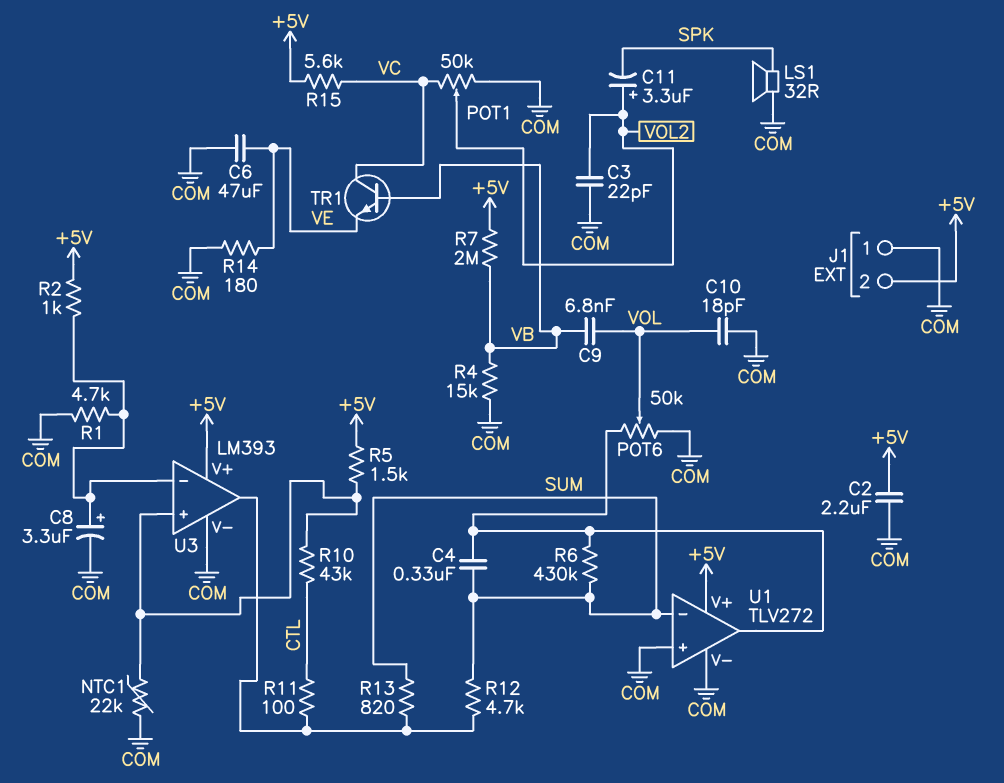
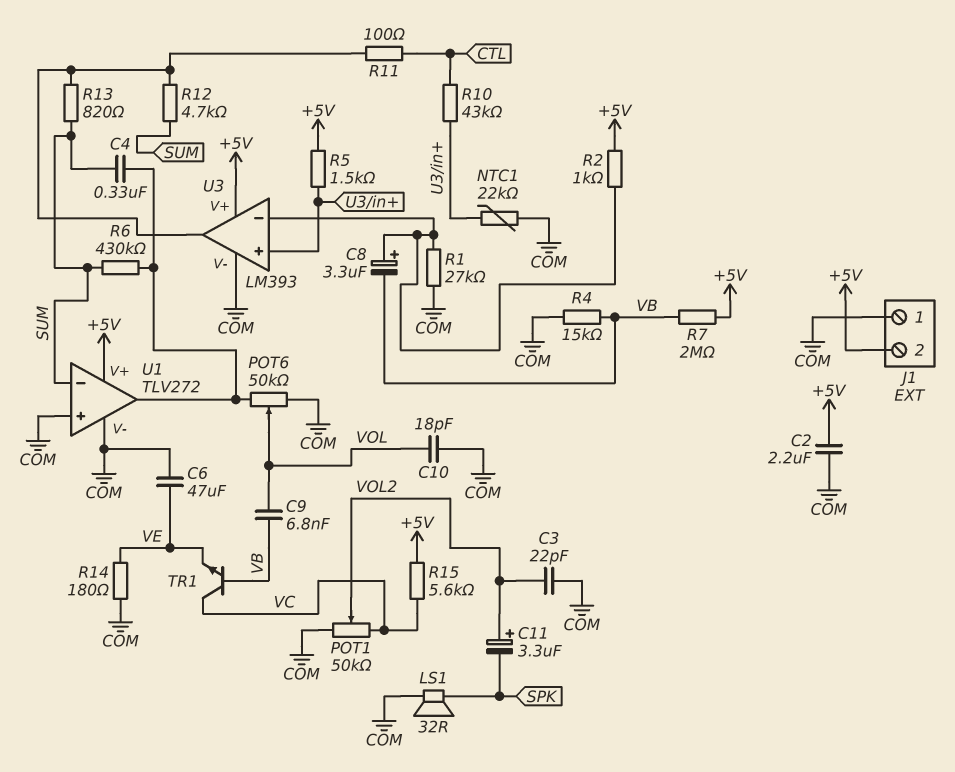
C8: 3.3uF (plus U3/in-, minus COM) -> 3.3uF (plus U3/in-, minus VB)
R1: 4.7k (COM, U3/in-) -> 27k (COM, U3/in-)

